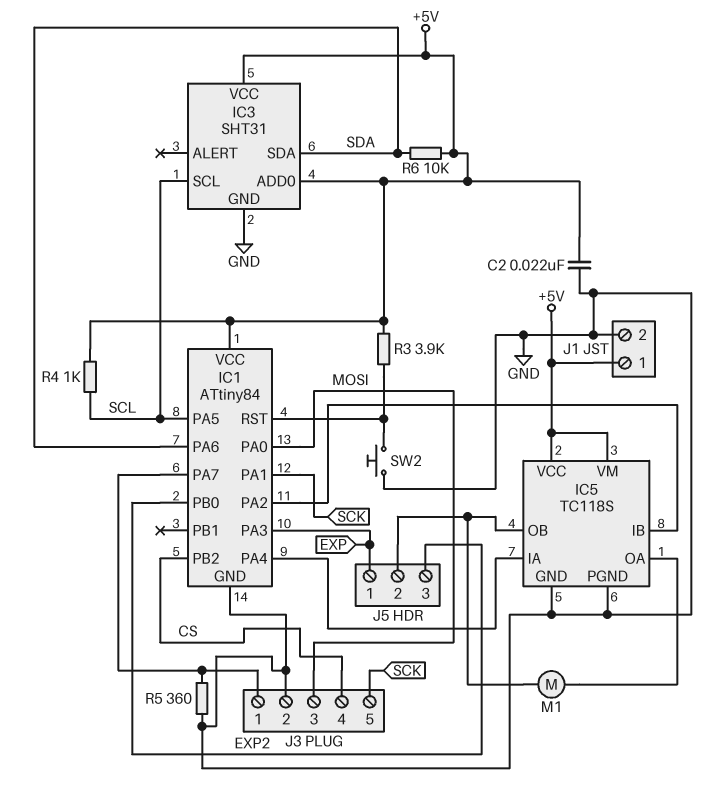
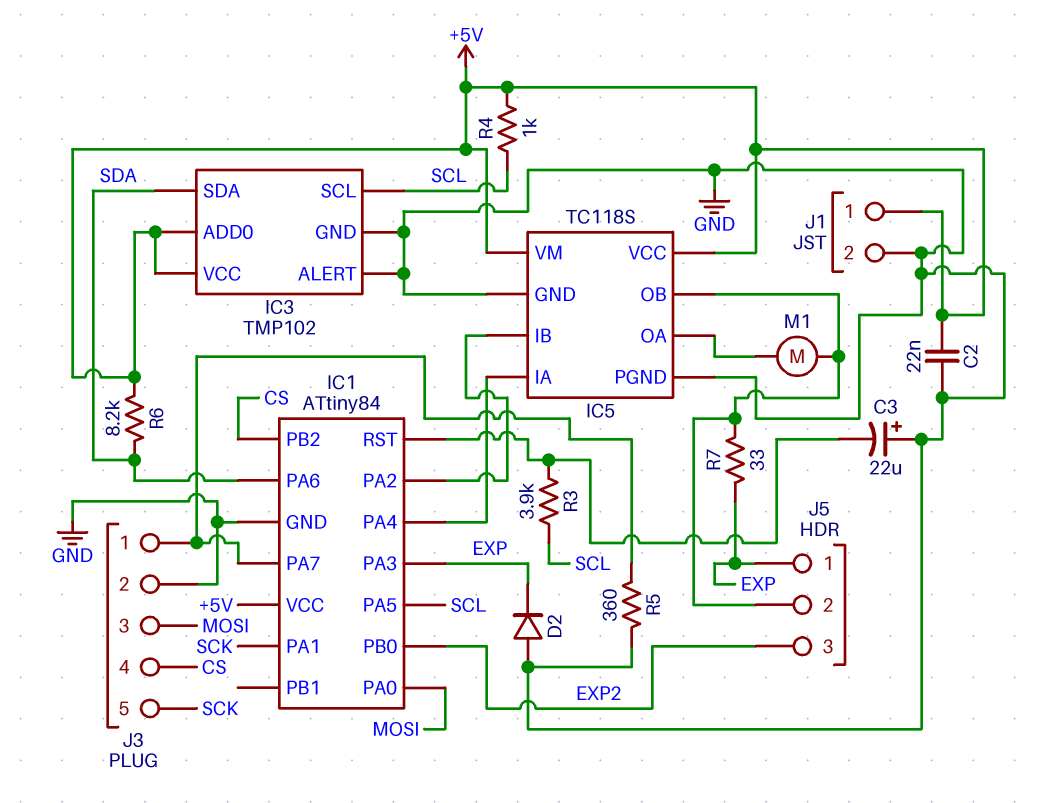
C3: none -> 22uF (plus GND, minus IC1/RST)
D2: none -> diode (A GND, K EXP)
IC3: SHT31 -> TMP102
IC3 pin ALERT: none -> GND
R3: 3.9k (+5V, IC1/RST) -> 3.9k (IC1/RST, SCL)
R6: 10k (+5V, SDA) -> 8.2k (+5V, SDA)
R7: none -> 33 (EXP, IC5/OB)
SW2: button (GND, IC1/RST) -> none

